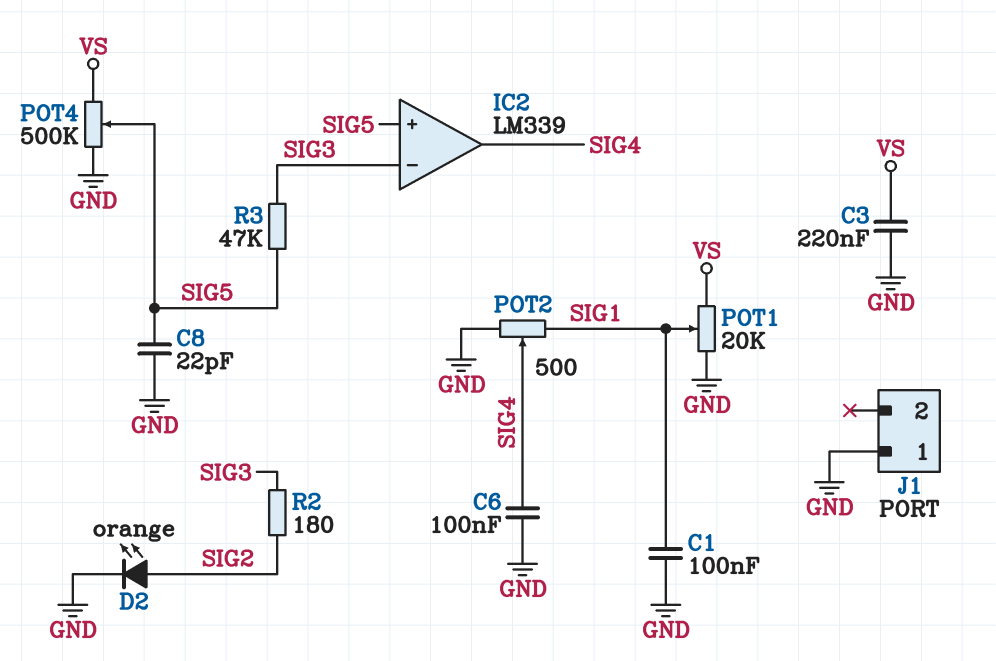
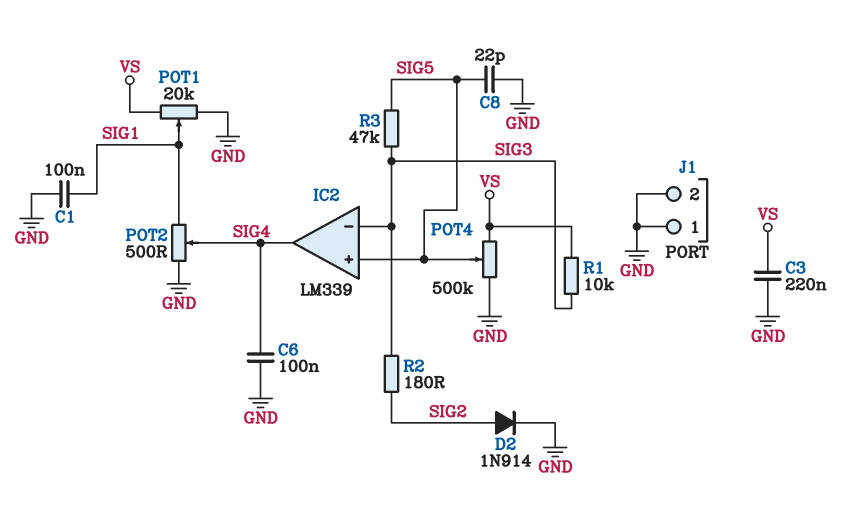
D2: LED orange (A SIG2, K GND) -> diode 1N914 (A SIG2, K GND)
J1 pin 2: none -> GND
R1: none -> 10k (SIG3, VS)

